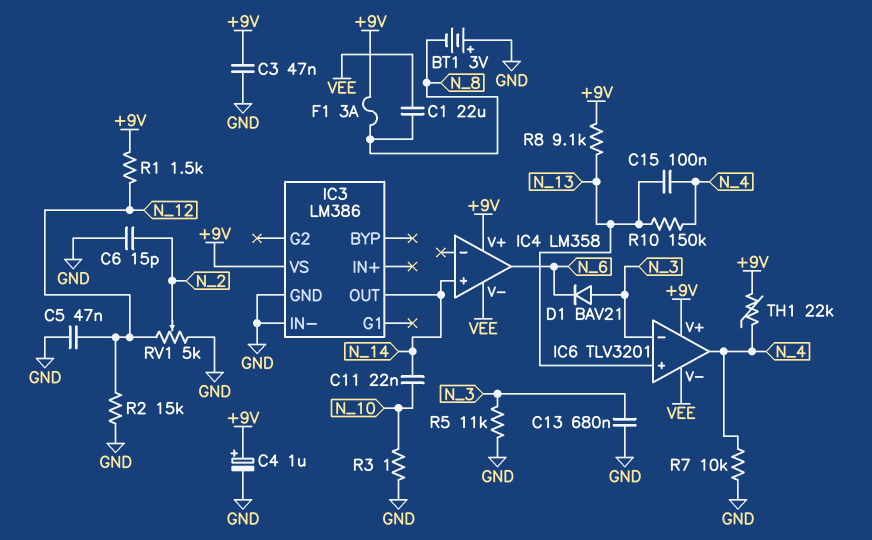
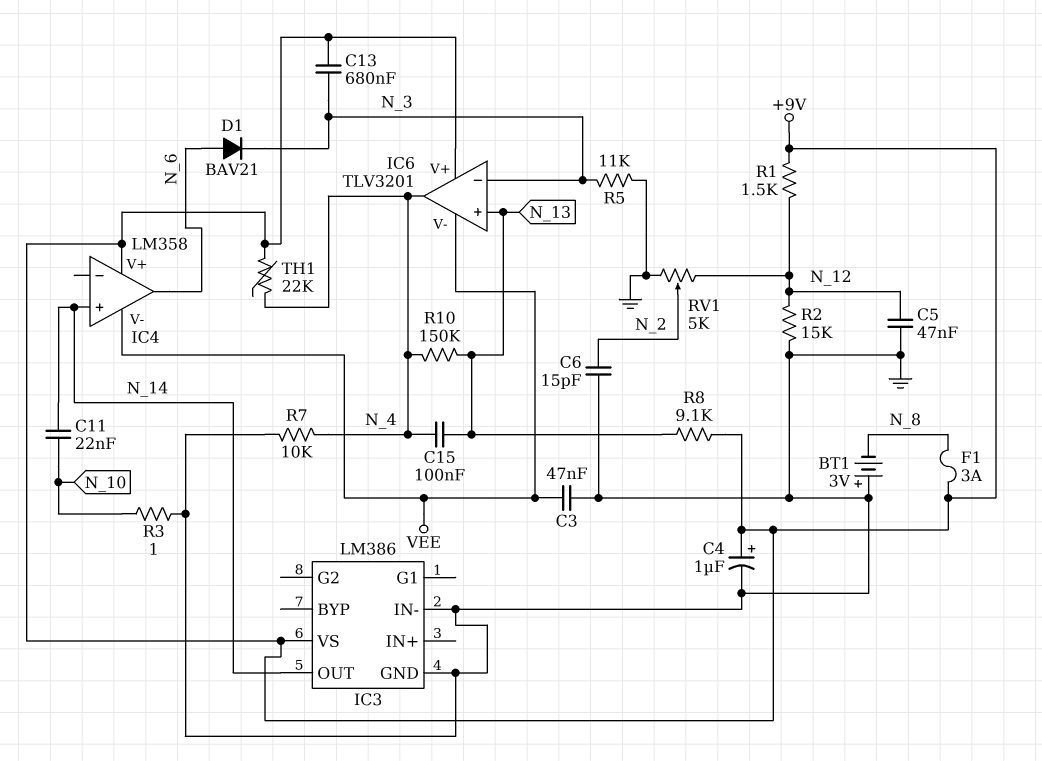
C1: 22uF (N_8, VEE) -> none
C3: 47nF (+9V, GND) -> 47nF (GND, VEE)
C13: 680nF (GND, N_3) -> 680nF (+9V, N_3)
D1: diode BAV21 (A N_3, K N_6) -> diode BAV21 (A N_6, K N_3)

